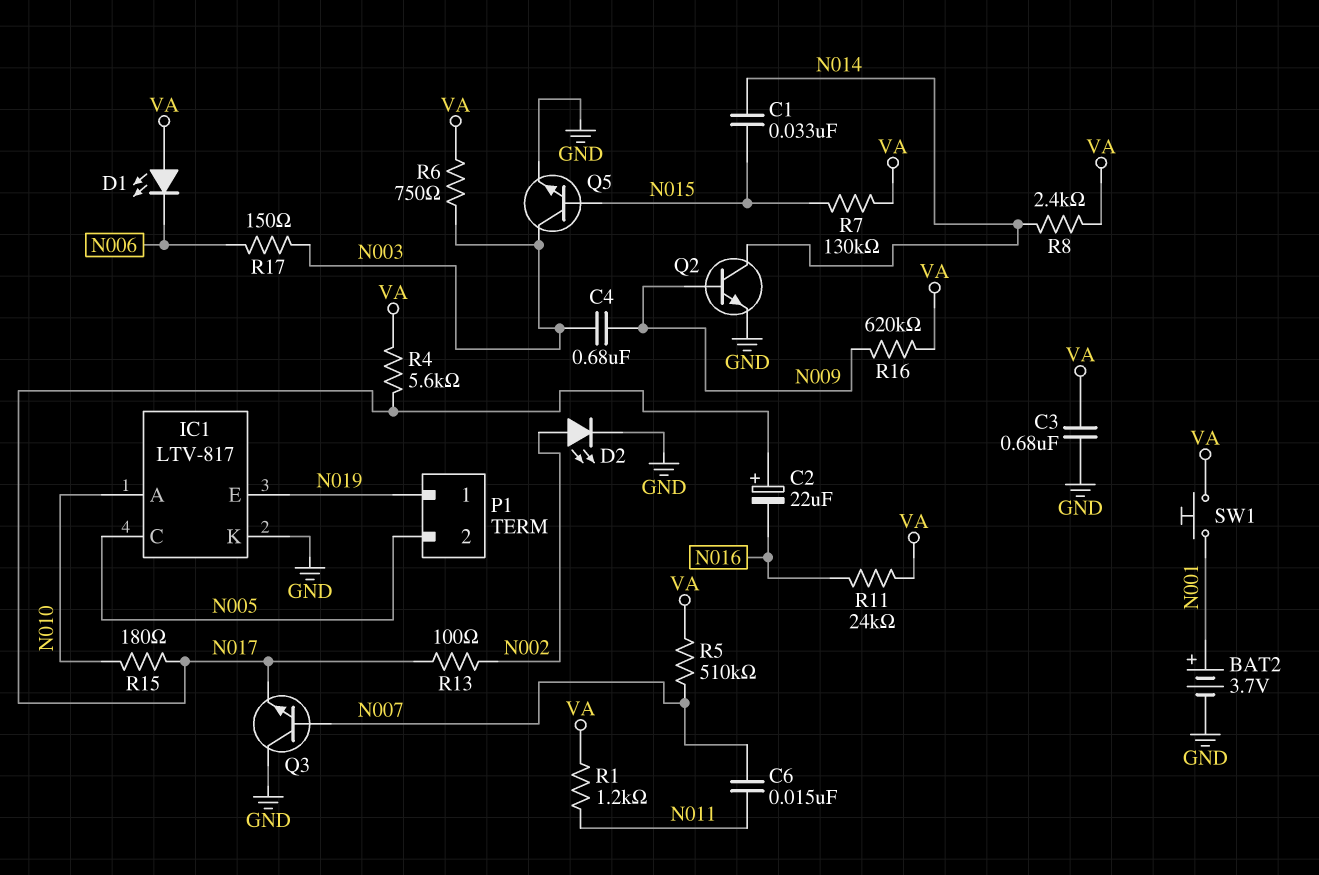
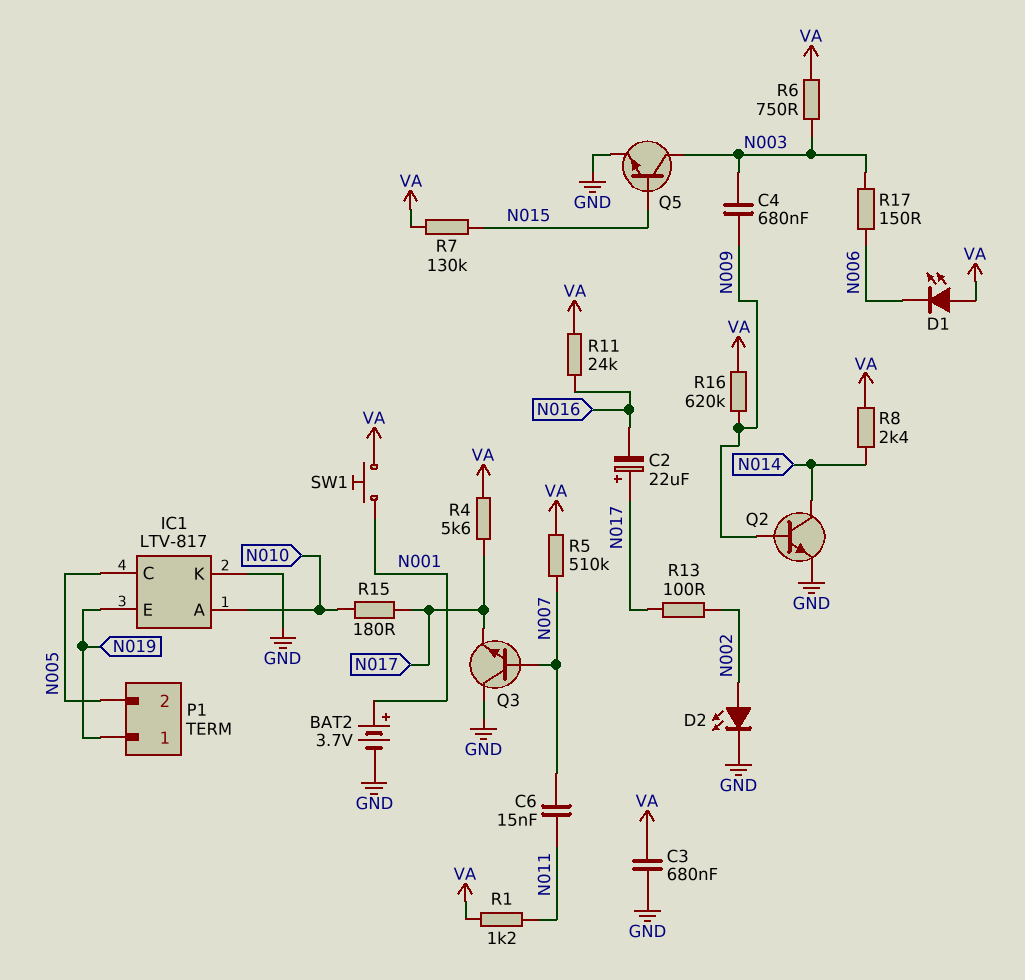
C1: 33nF (N014, N015) -> none

